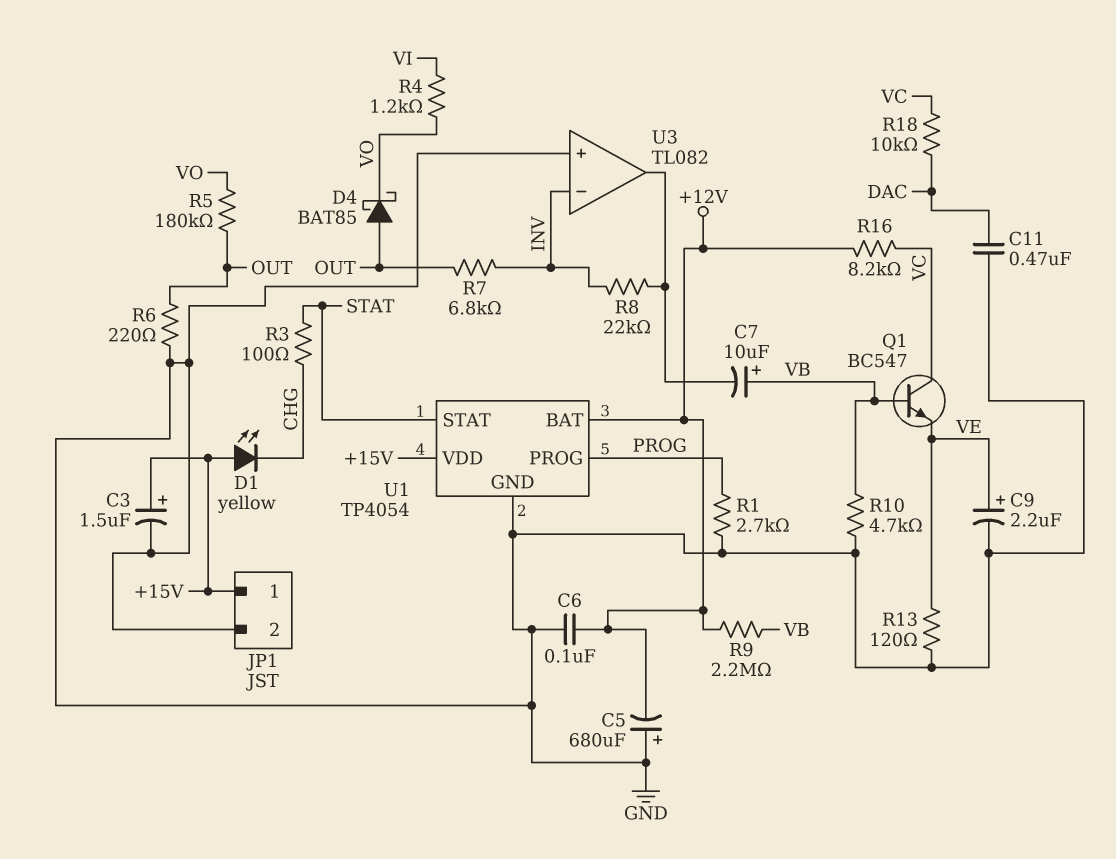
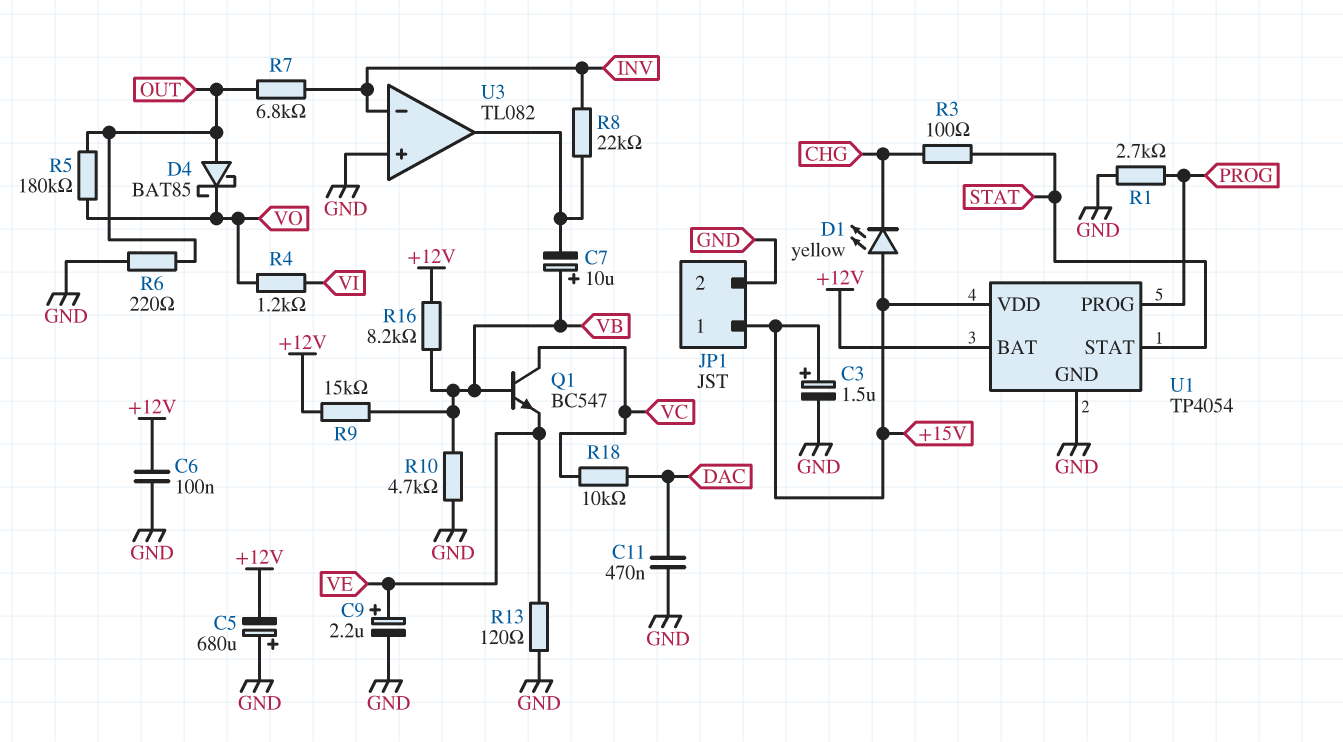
R9: 2.2M (+12V, VB) -> 15k (+12V, VB)
R16: 8.2k (+12V, VC) -> 8.2k (+12V, VB)

